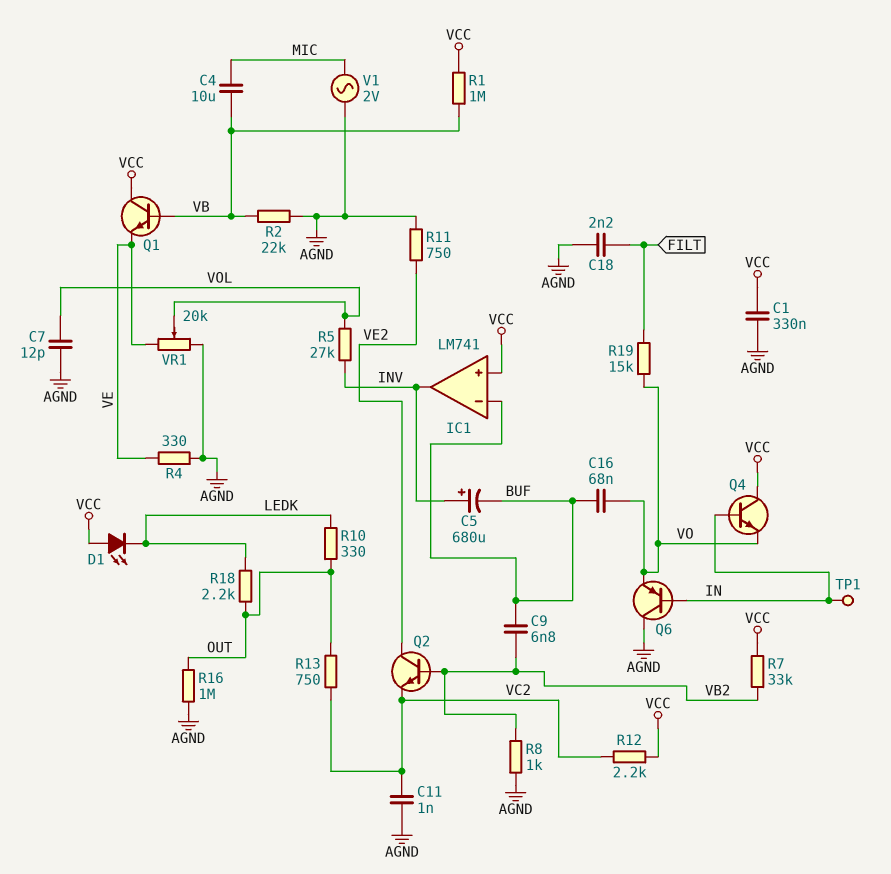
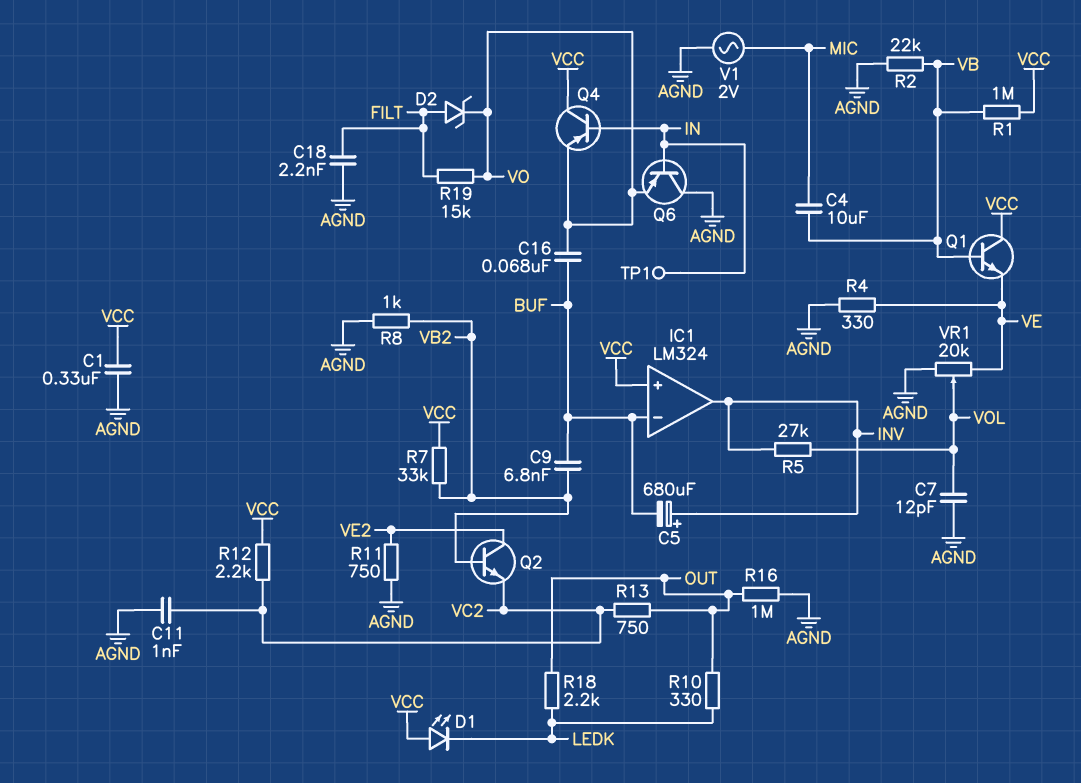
D2: none -> zener (A FILT, K VO)
IC1: LM741 -> LM324
Q4: NPN (B IN, C VCC, E VO) -> PNP (B IN, C VCC, E VO)

